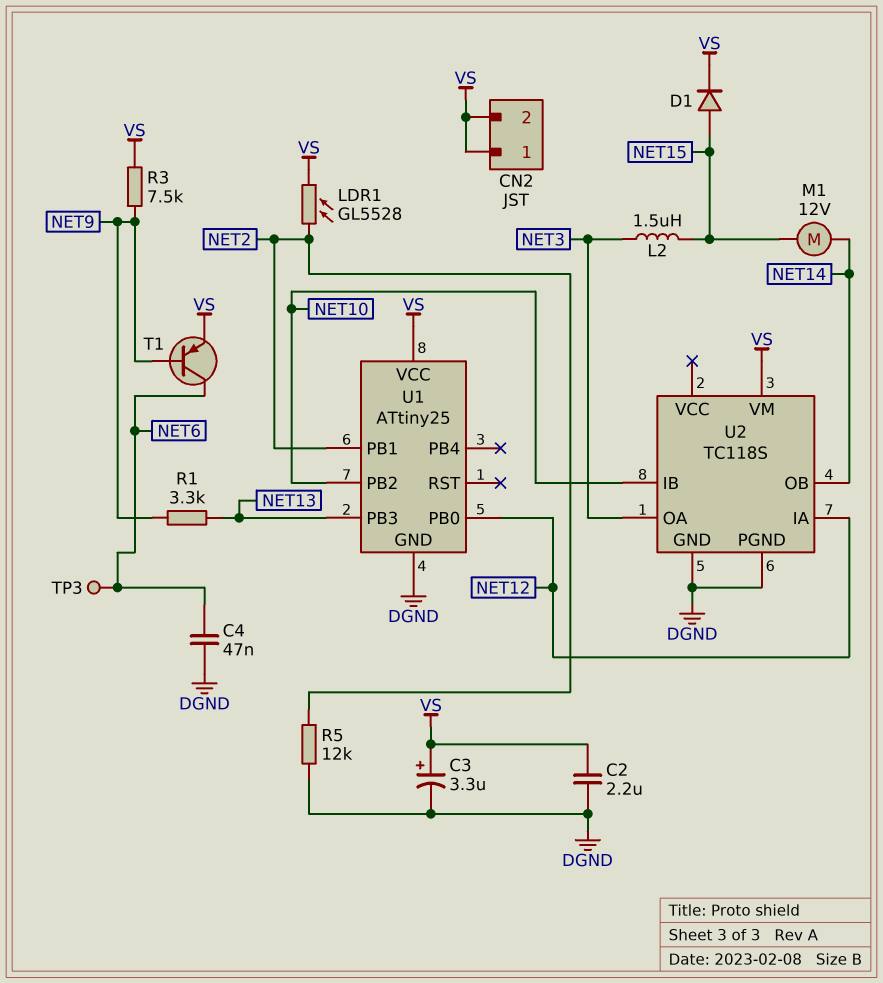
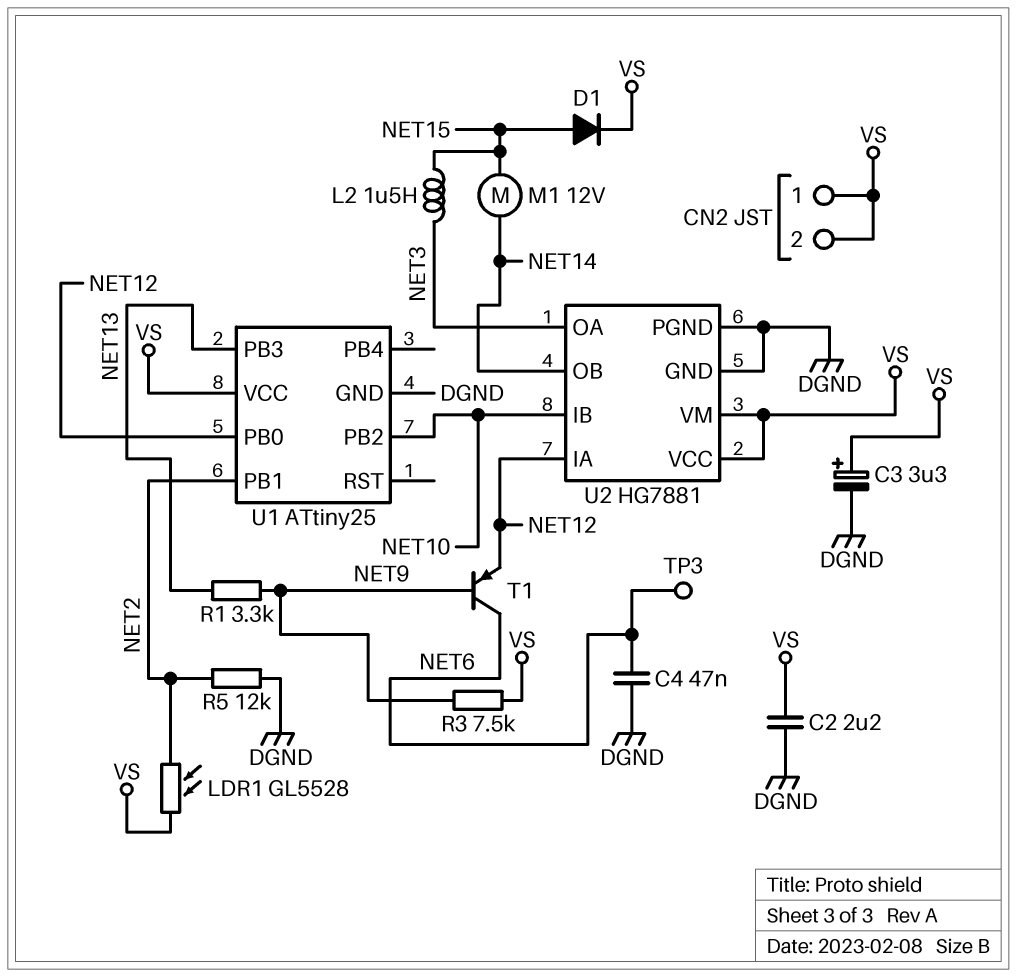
T1: PNP (B NET9, C NET6, E VS) -> PNP (B NET9, C NET6, E NET12)
U2: TC118S -> HG7881
U2 pin VCC: none -> VS

